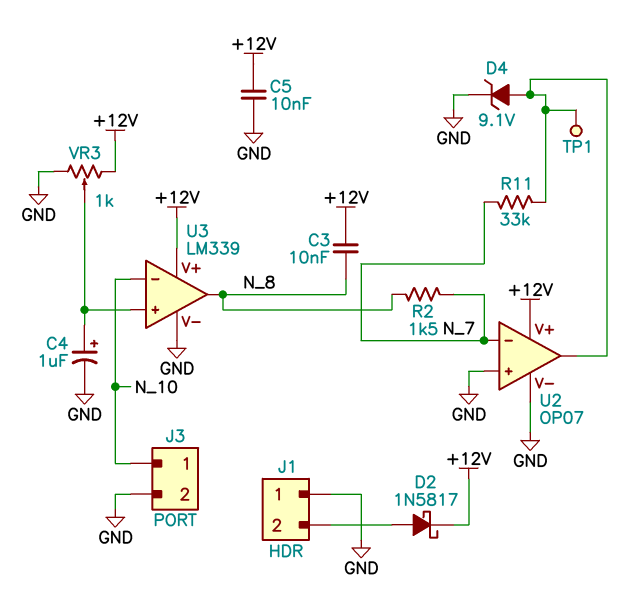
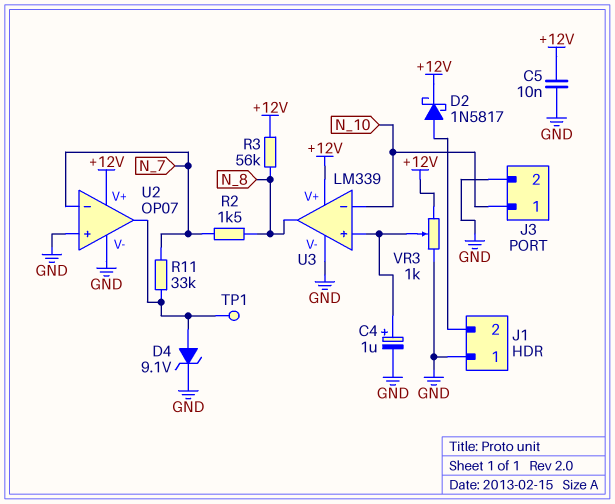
C3: 10nF (+12V, N_8) -> none
R3: none -> 56k (+12V, N_8)

